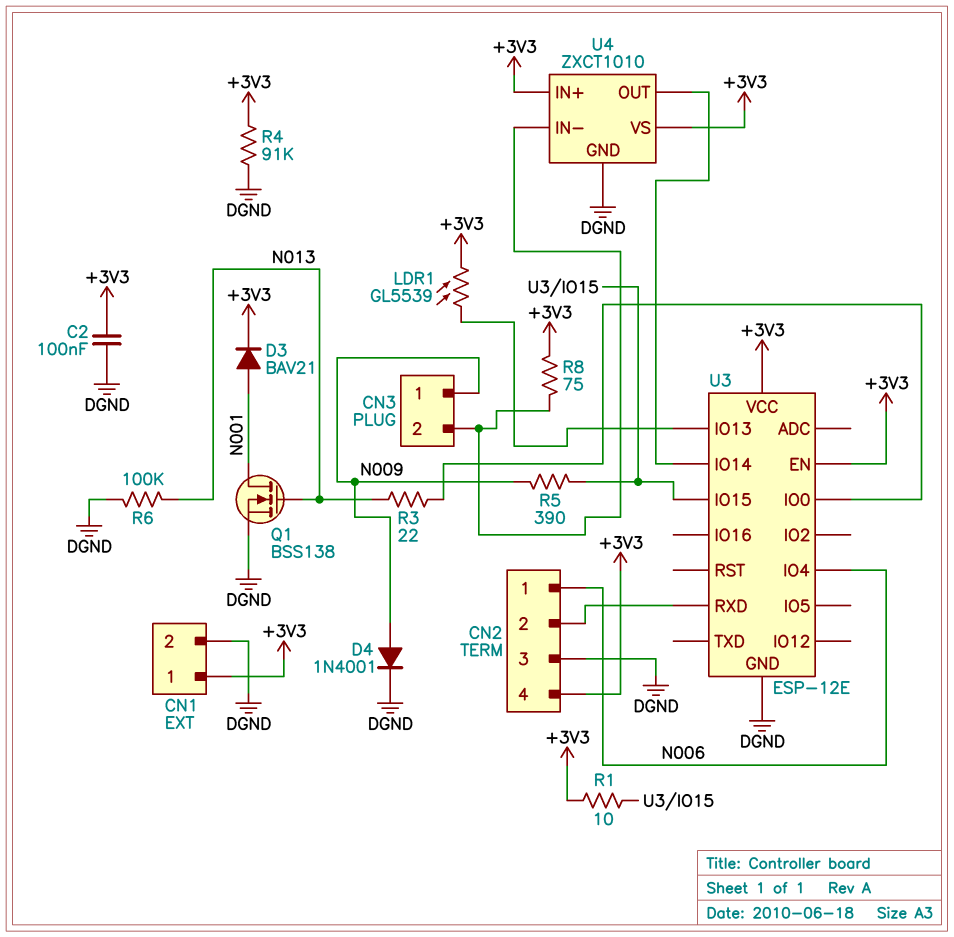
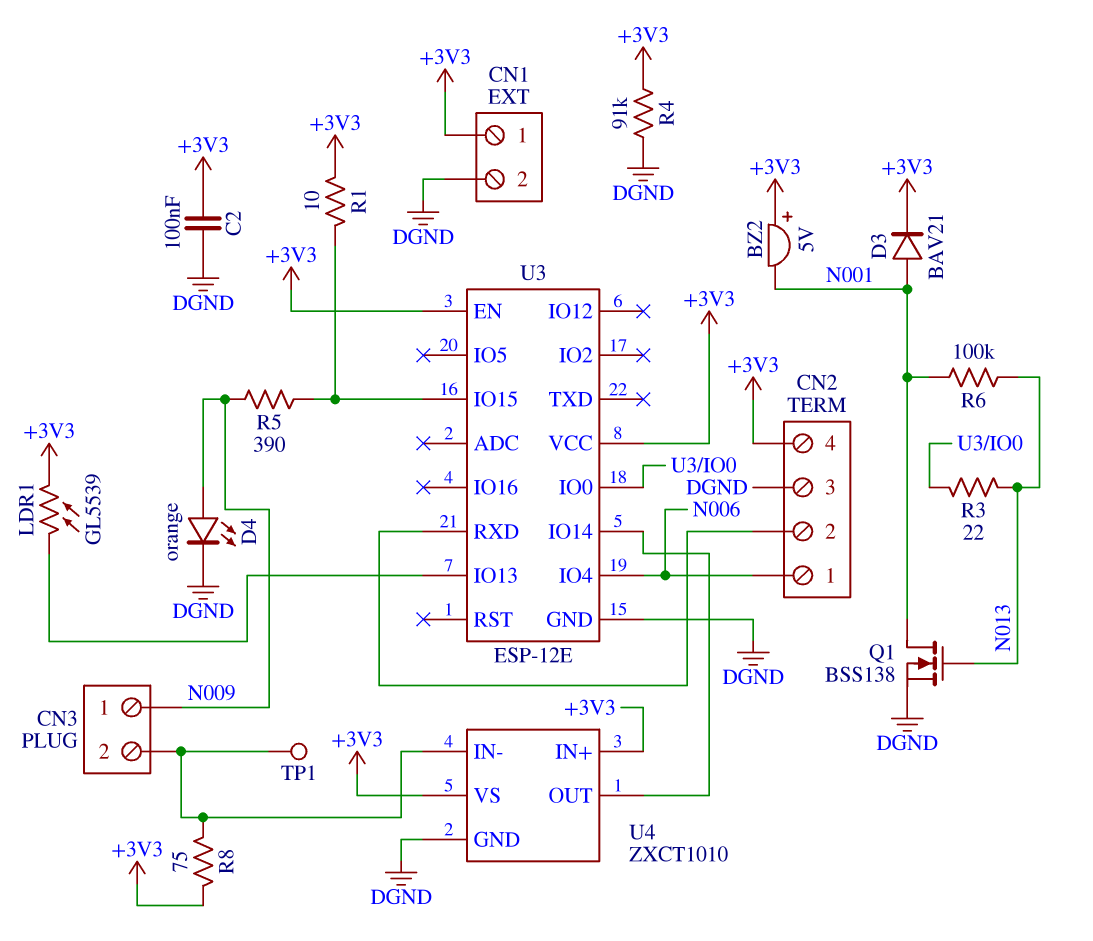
BZ2: none -> buzzer 5V (plus +3V3, minus N001)
D4: diode 1N4001 (A N009, K DGND) -> LED orange (A N009, K DGND)
R6: 100k (DGND, N013) -> 100k (N001, N013)
TP1: none -> test point (CN3/2)

